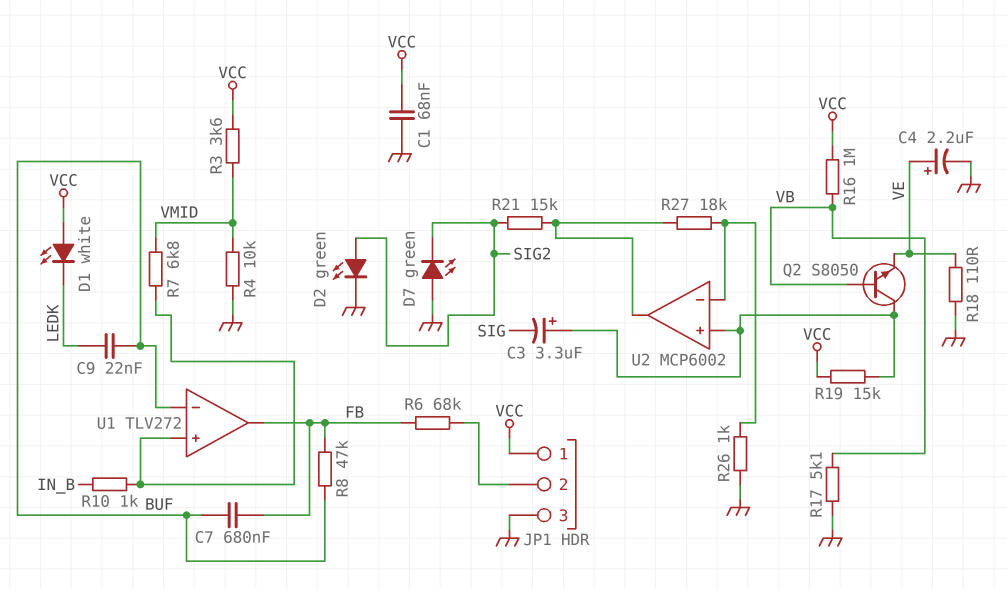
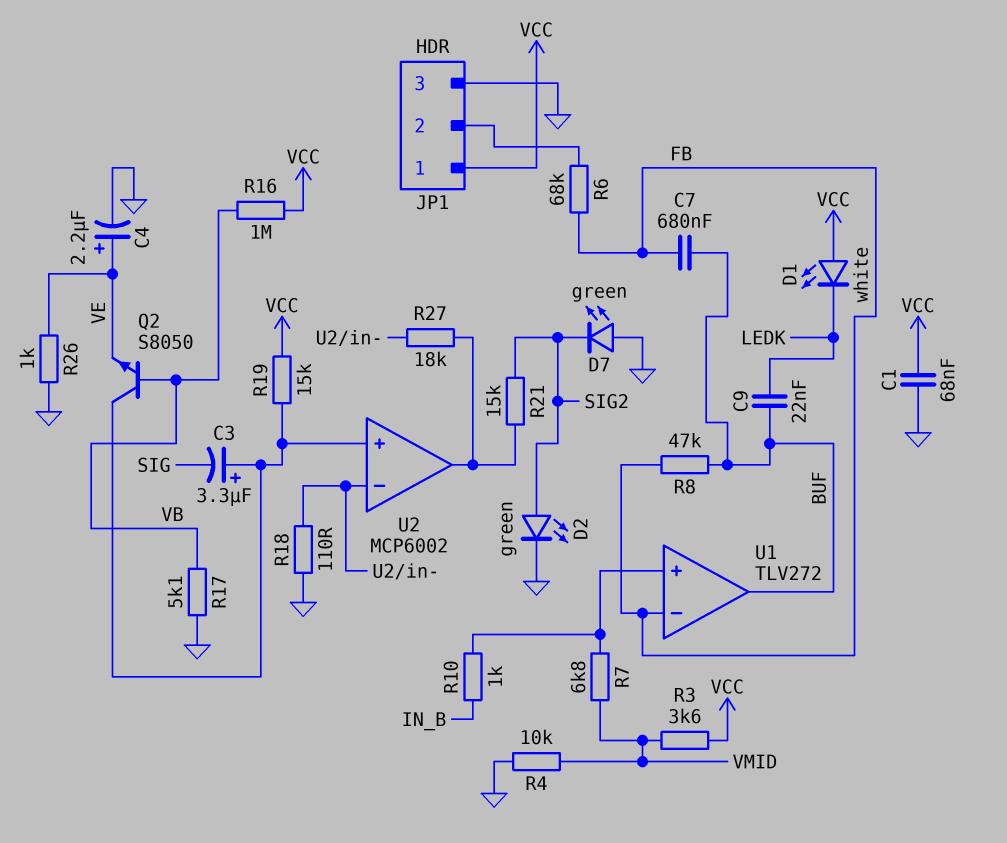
R18: 110 (GND, VE) -> 110 (GND, U2/in-)
R26: 1k (GND, U2/in-) -> 1k (GND, VE)
U1 pin in-: BUF -> FB
U1 pin out: FB -> BUF

